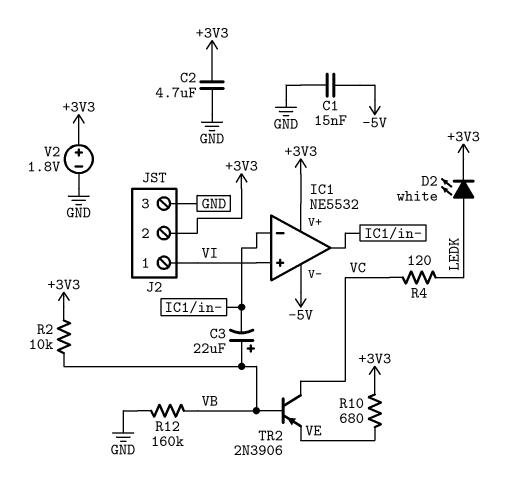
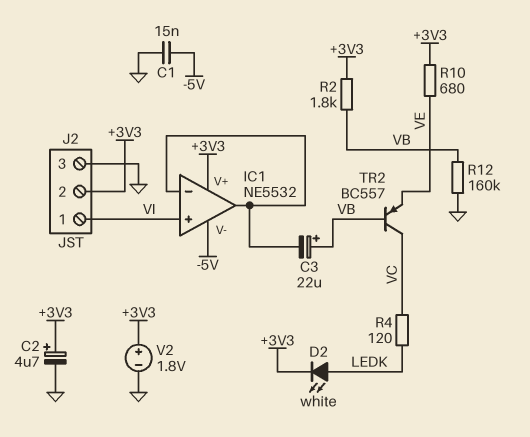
C2: 4.7uF (+3V3, GND) -> 4.7uF (plus +3V3, minus GND)
R2: 10k (+3V3, VB) -> 1.8k (+3V3, VB)
TR2: PNP 2N3906 (B VB, C VC, E VE) -> PNP BC557 (B VB, C VC, E VE)

